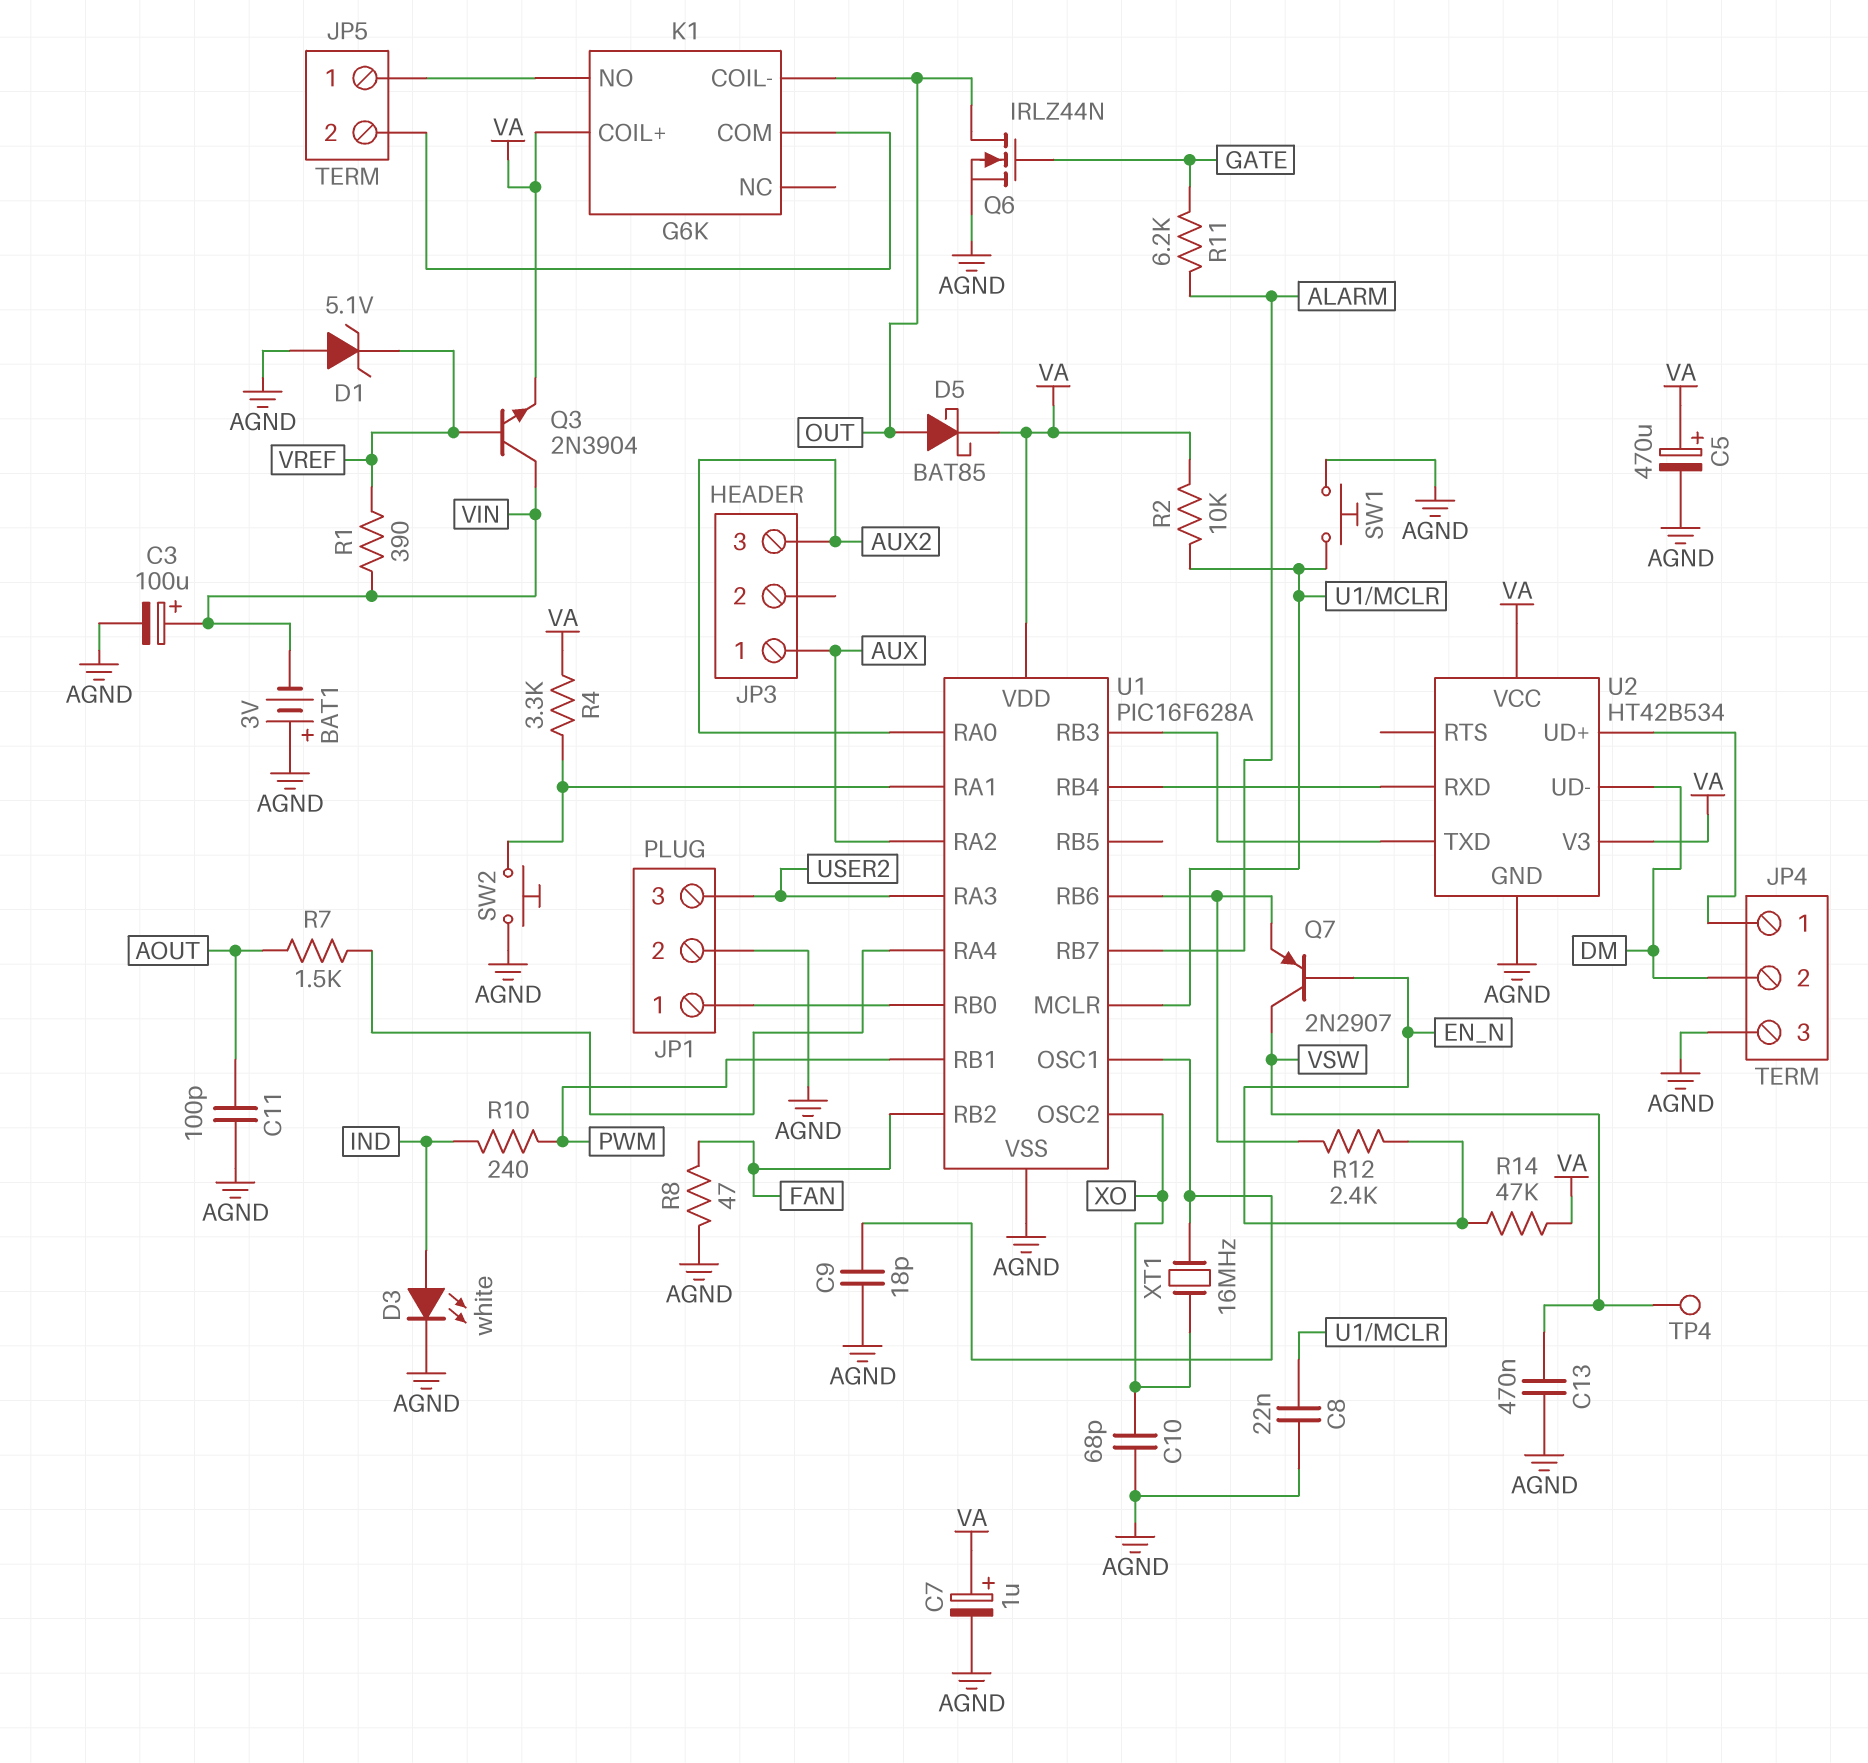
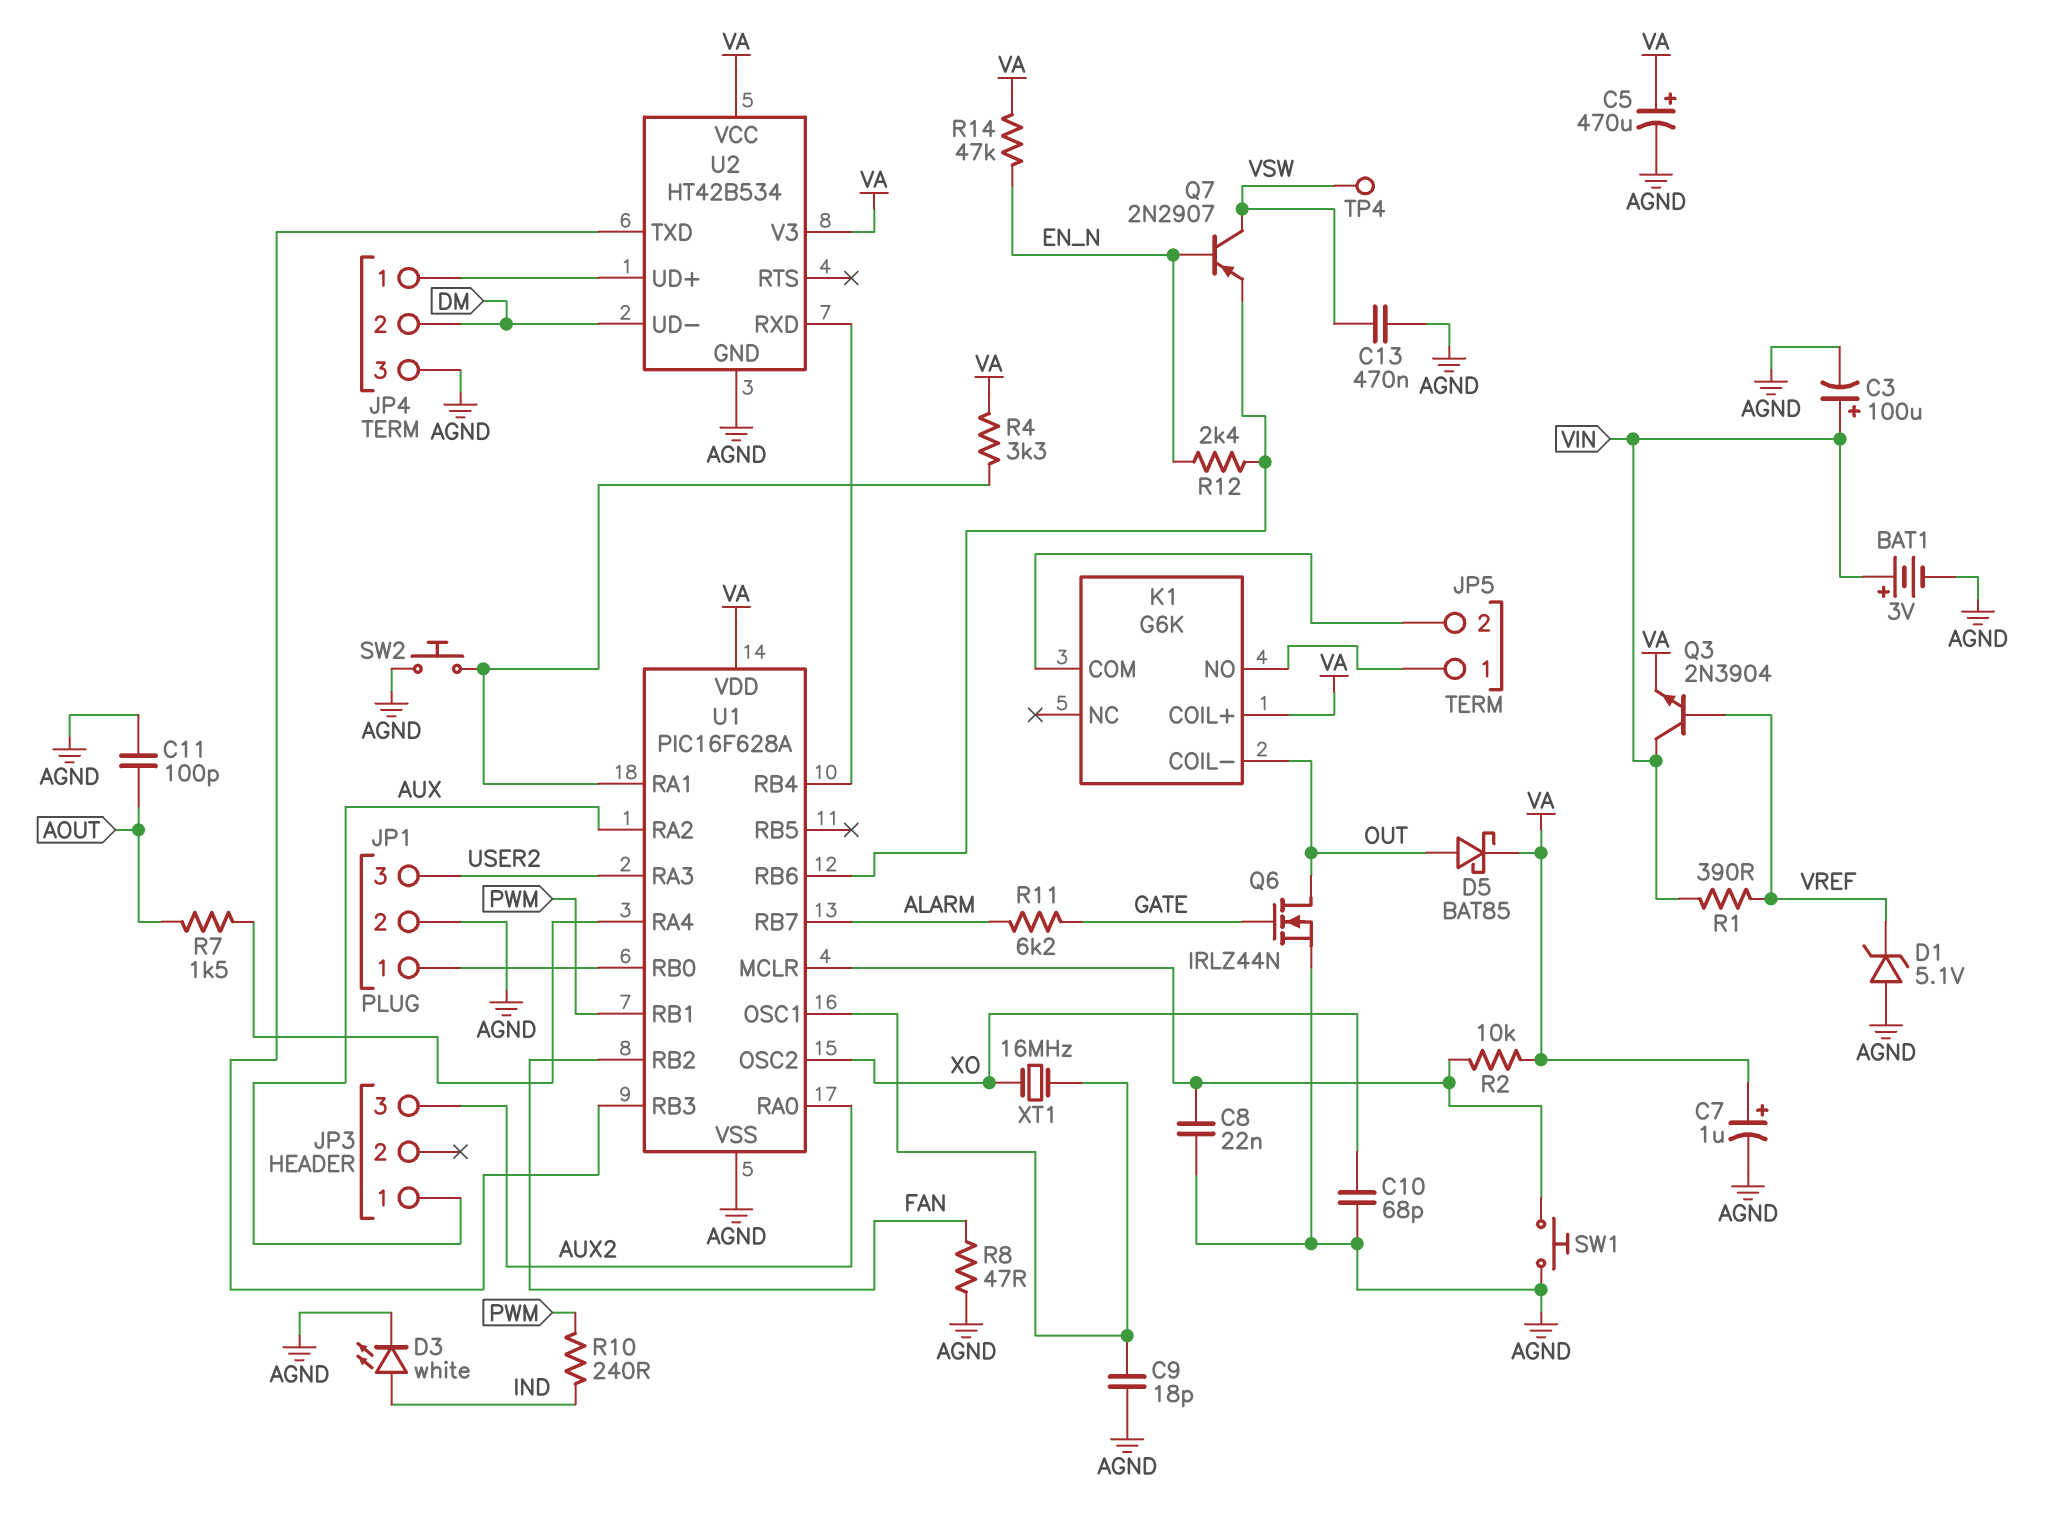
BAT1: 3V (plus AGND, minus VIN) -> 3V (plus VIN, minus AGND)

